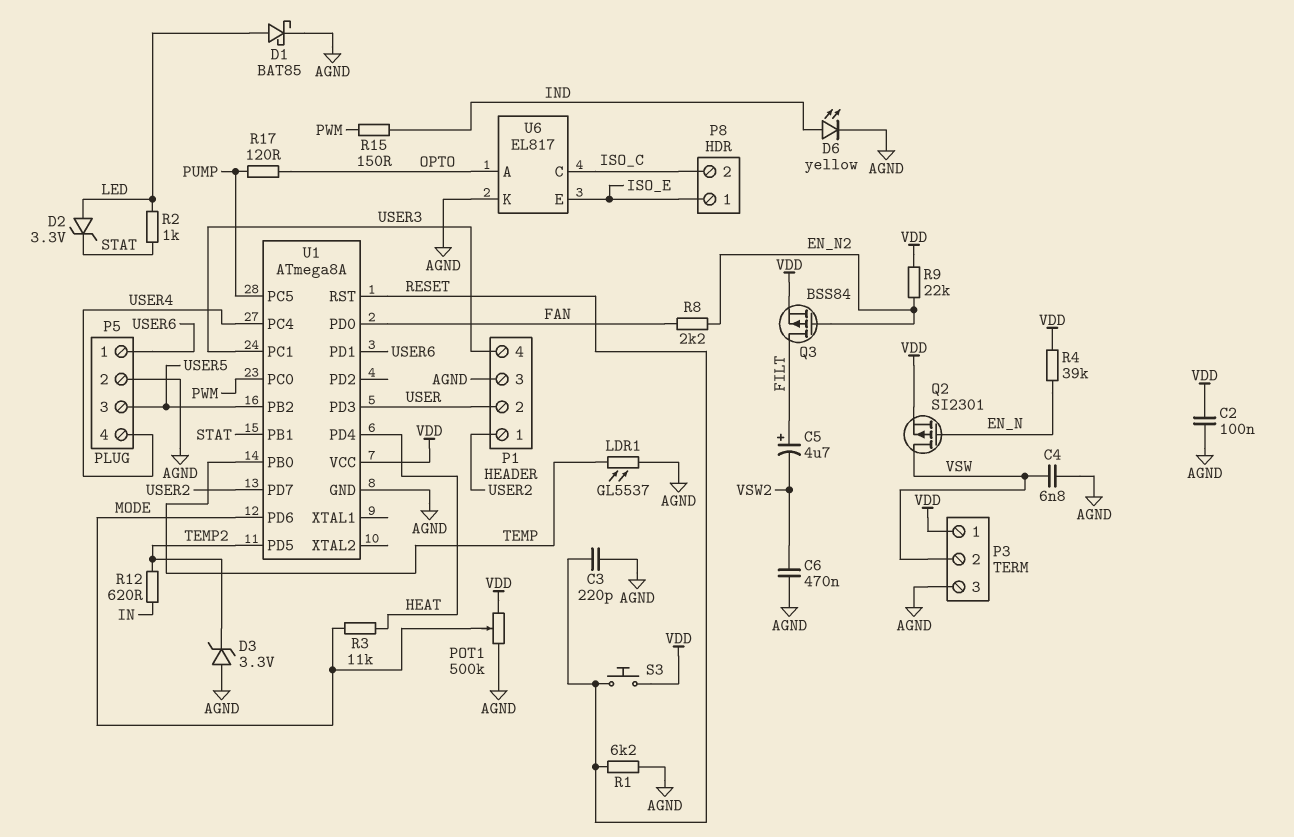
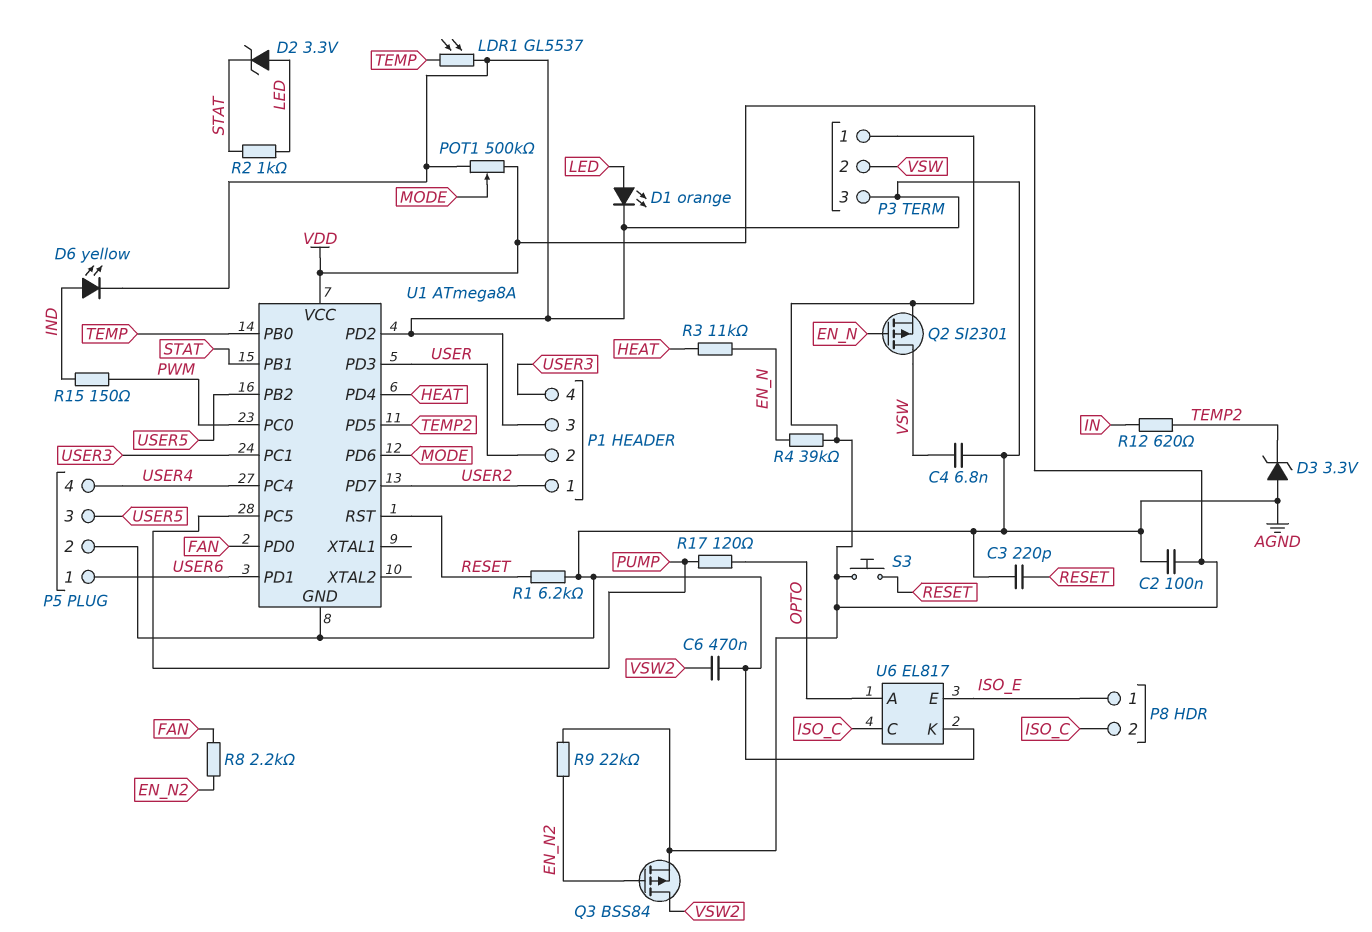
C5: 4.7uF (plus FILT, minus VSW2) -> none
D1: schottky BAT85 (A LED, K AGND) -> LED orange (A LED, K AGND)
Q3: PMOS BSS84 (G EN_N2, D FILT, S VDD) -> PMOS BSS84 (G EN_N2, D VSW2, S VDD)
R3: 11k (HEAT, MODE) -> 11k (EN_N, HEAT)
U1 pin PD2: none -> AGND

